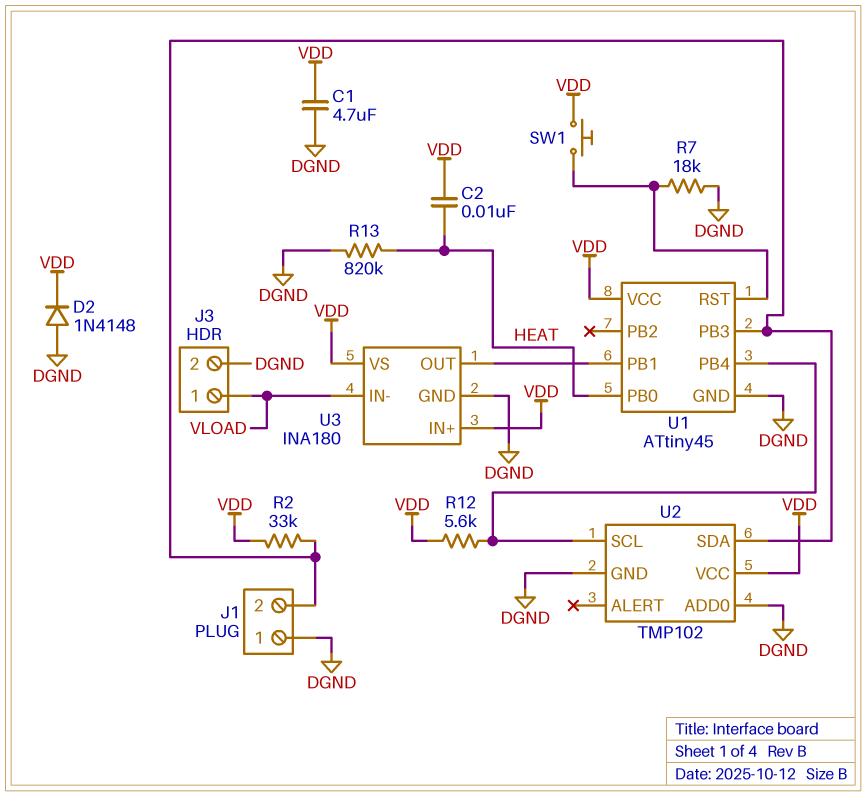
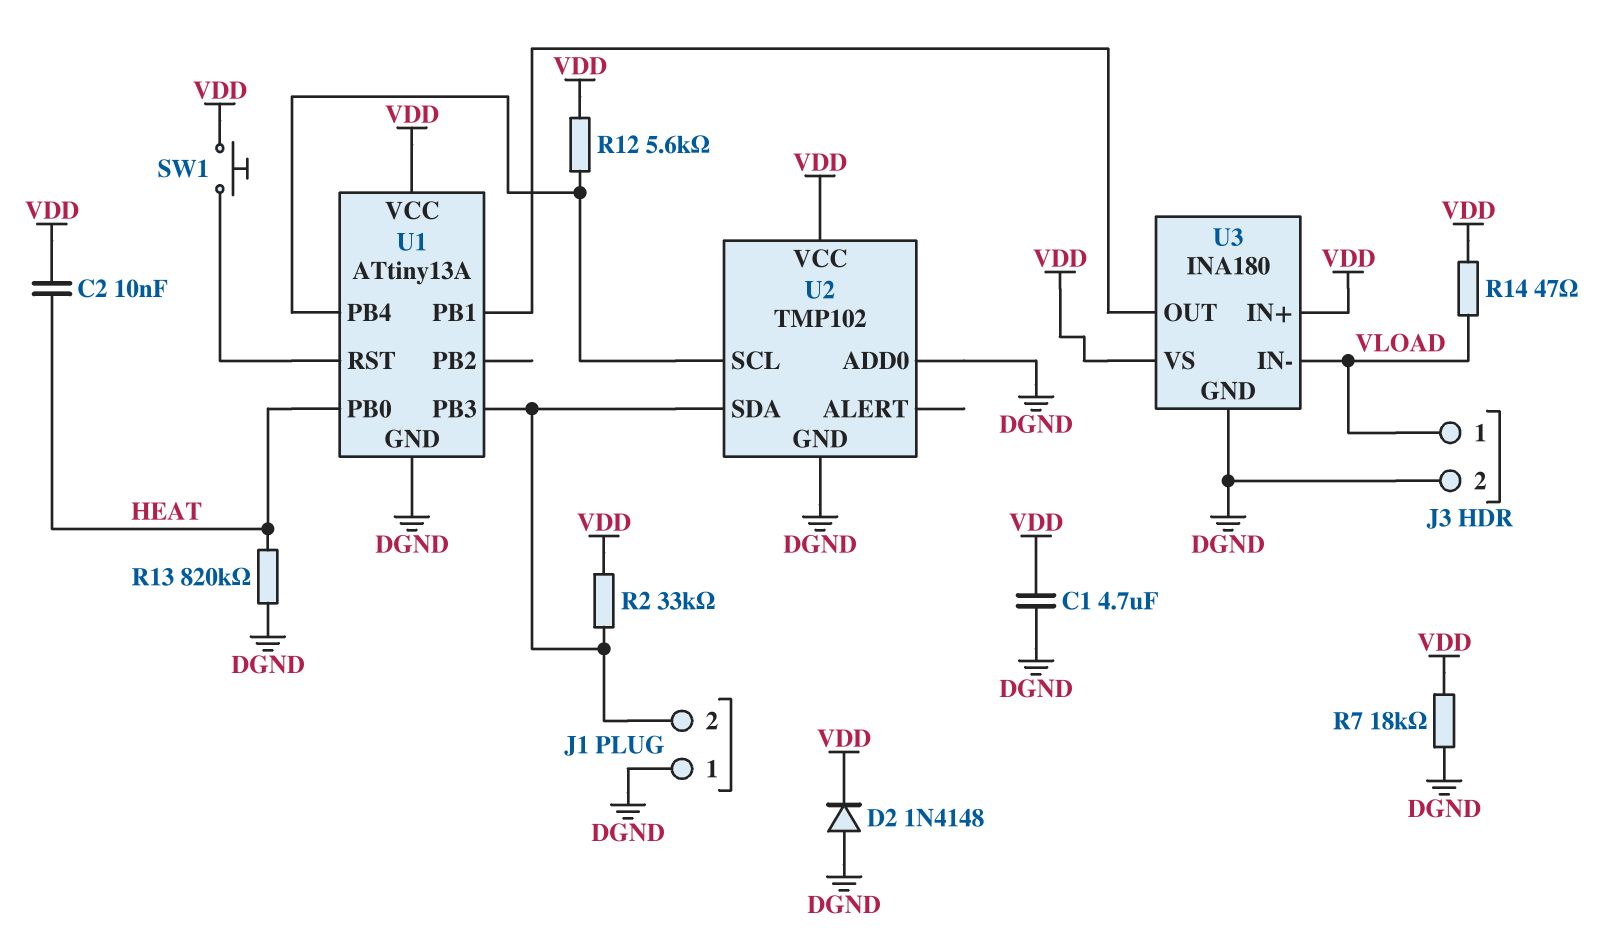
R7: 18k (DGND, U1/RST) -> 18k (DGND, VDD)
R14: none -> 47 (VDD, VLOAD)
U1: ATtiny45 -> ATtiny13A

